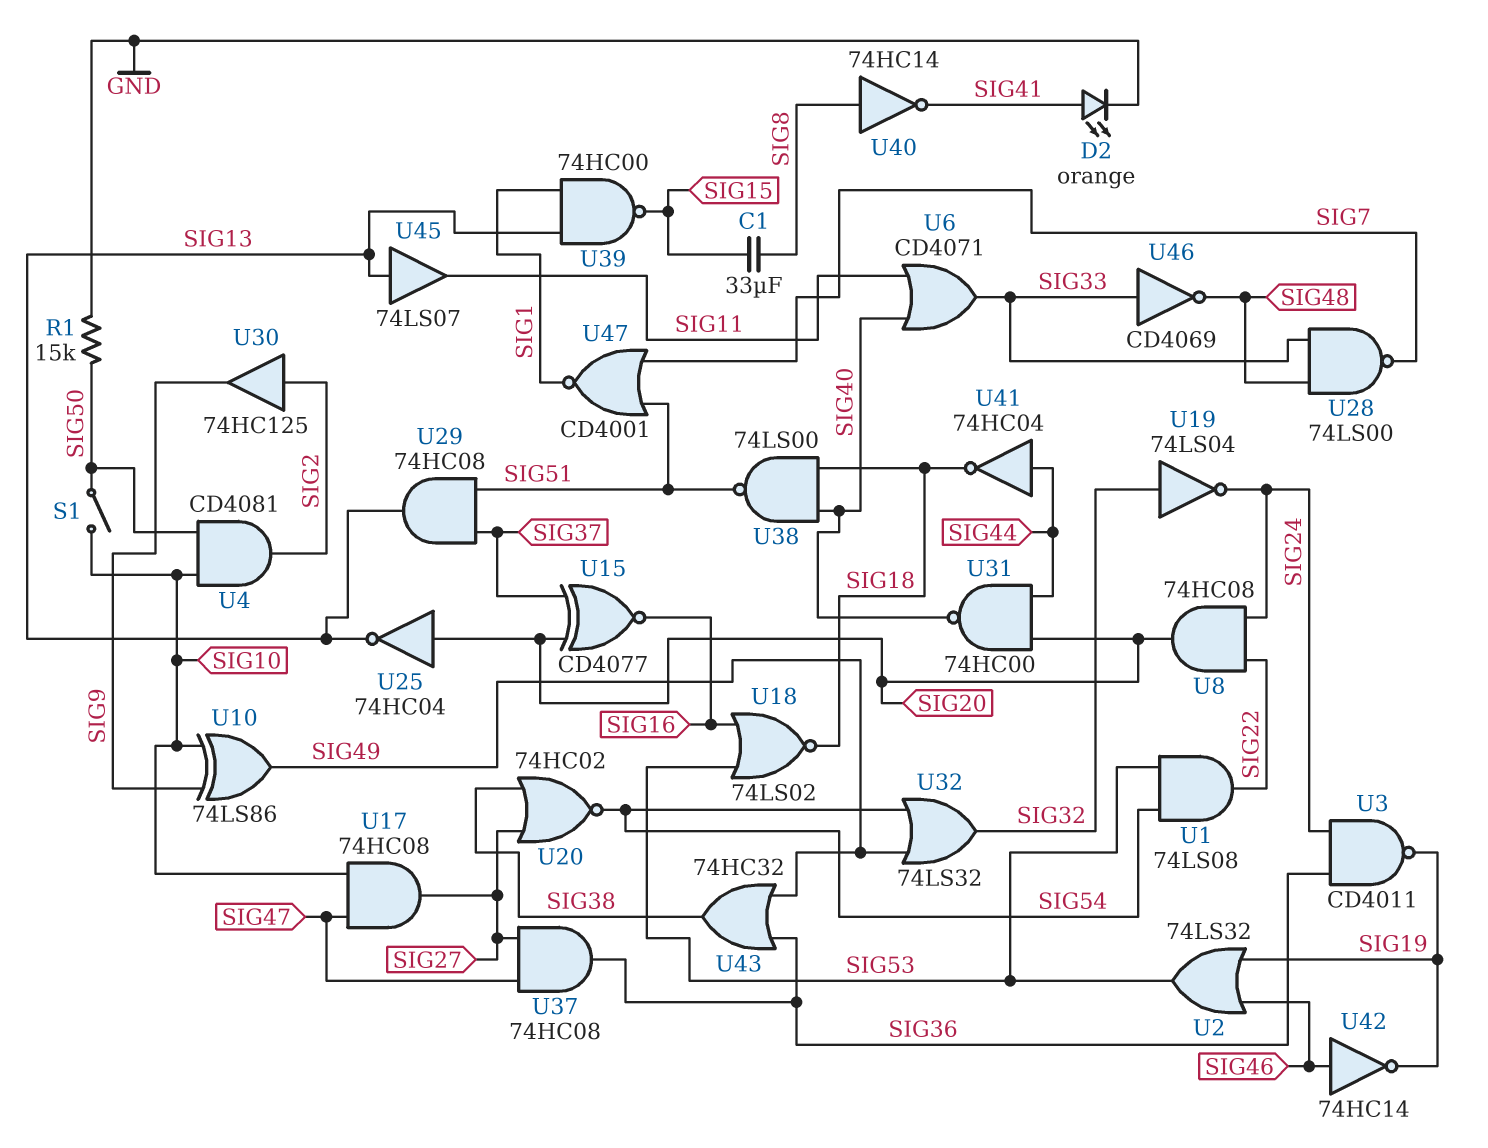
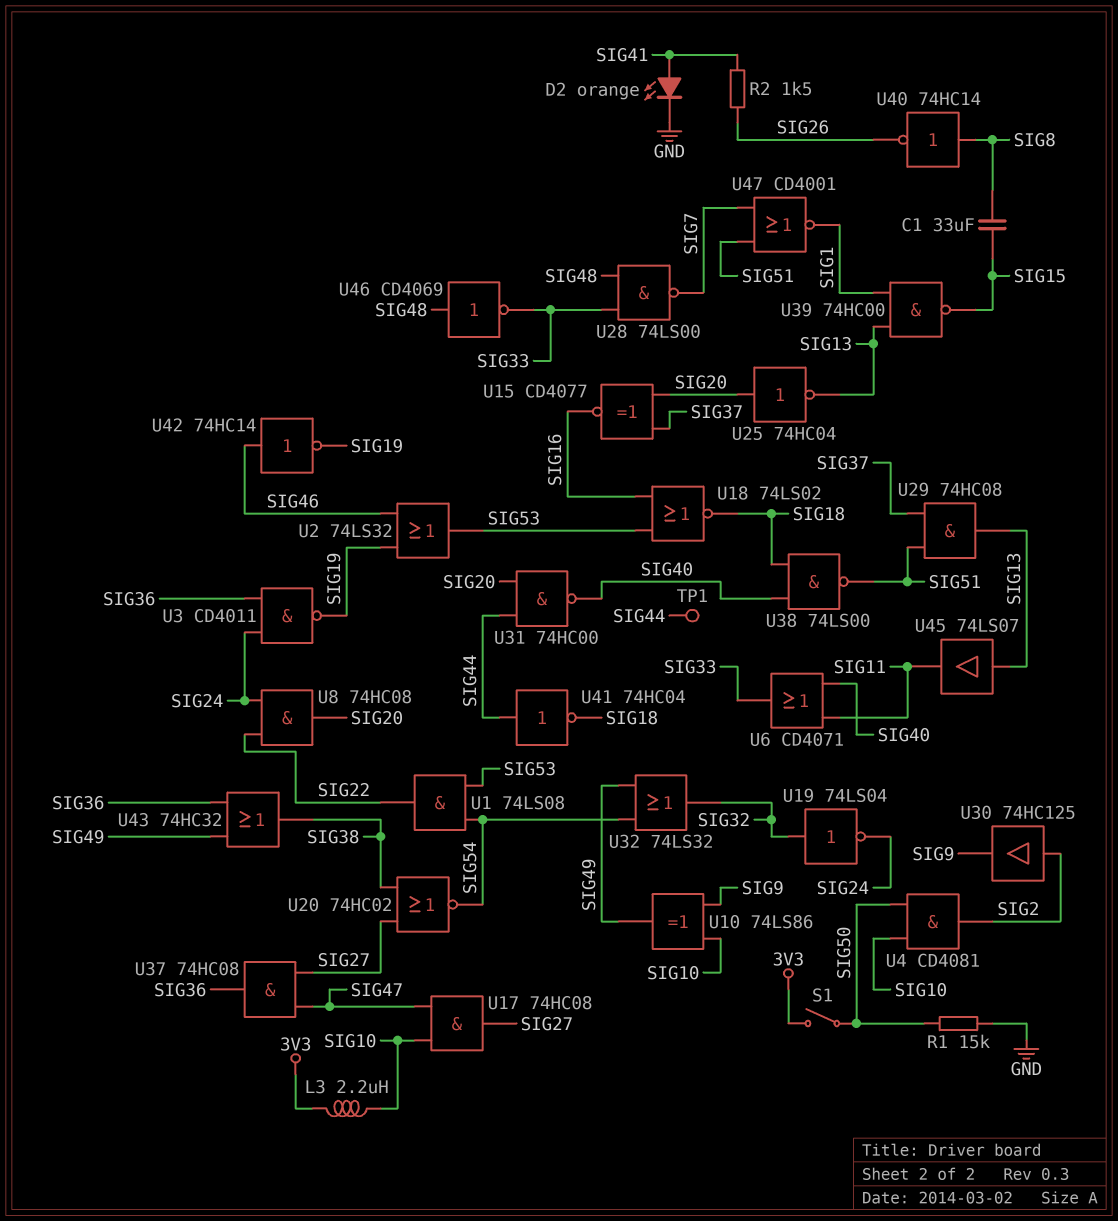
L3: none -> 2.2uH (3V3, SIG10)
R2: none -> 1.5k (SIG26, SIG41)
S1: switch (SIG10, SIG50) -> switch (3V3, SIG50)
TP1: none -> test point (SIG44)
U40: NOT 74HC14 (in SIG8, out SIG41) -> NOT 74HC14 (in SIG8, out SIG26)
U46: NOT CD4069 (in SIG33, out SIG48) -> NOT CD4069 (in SIG48, out SIG33)

